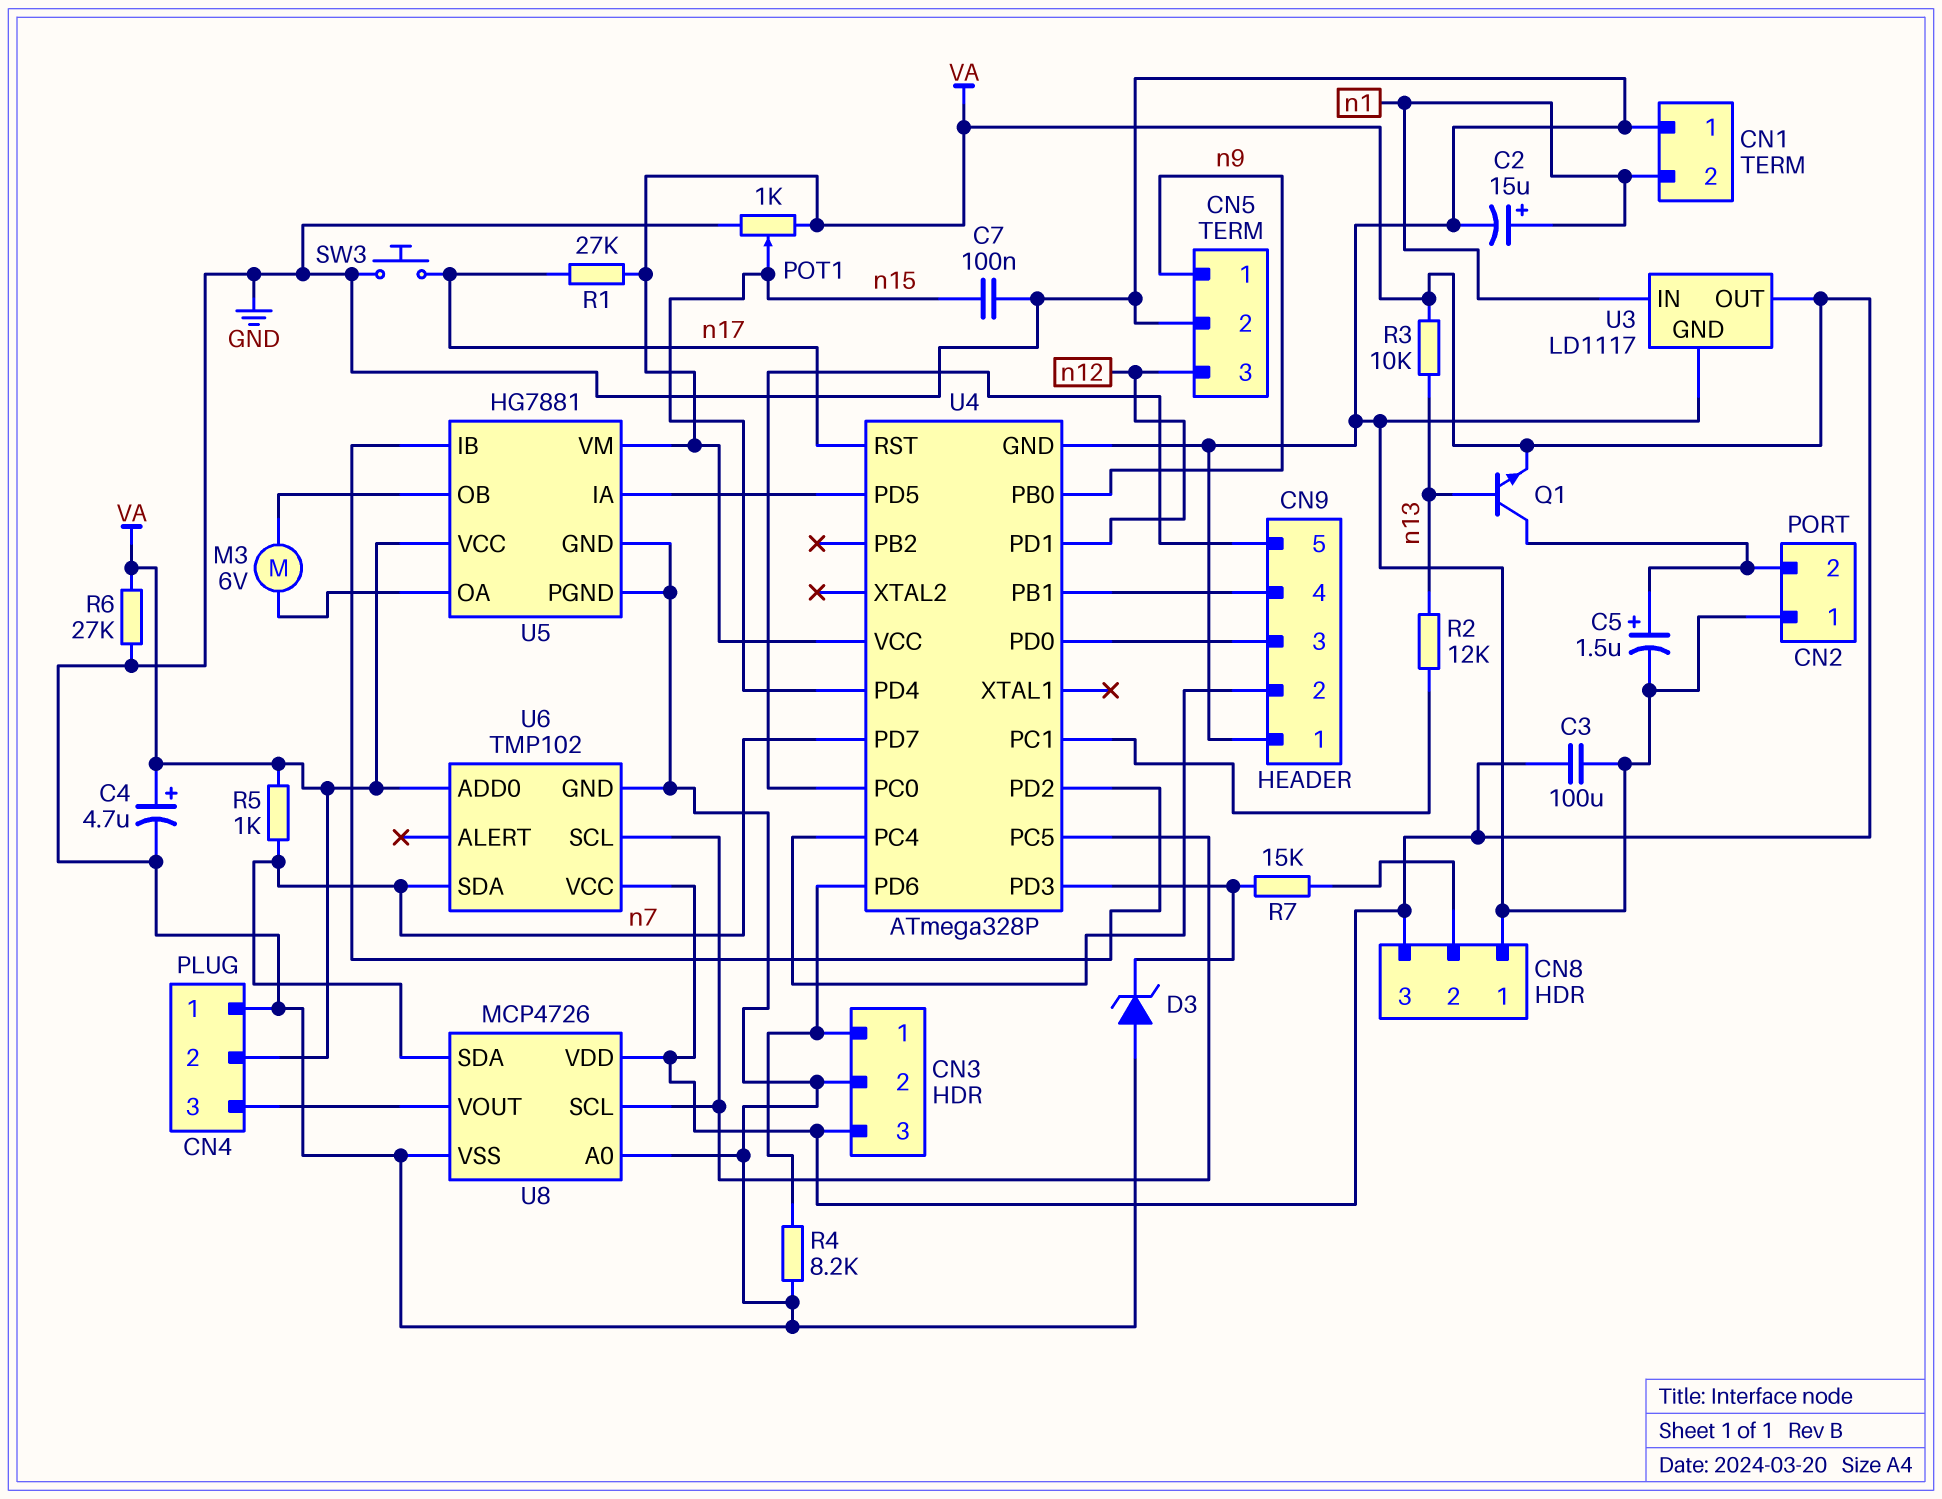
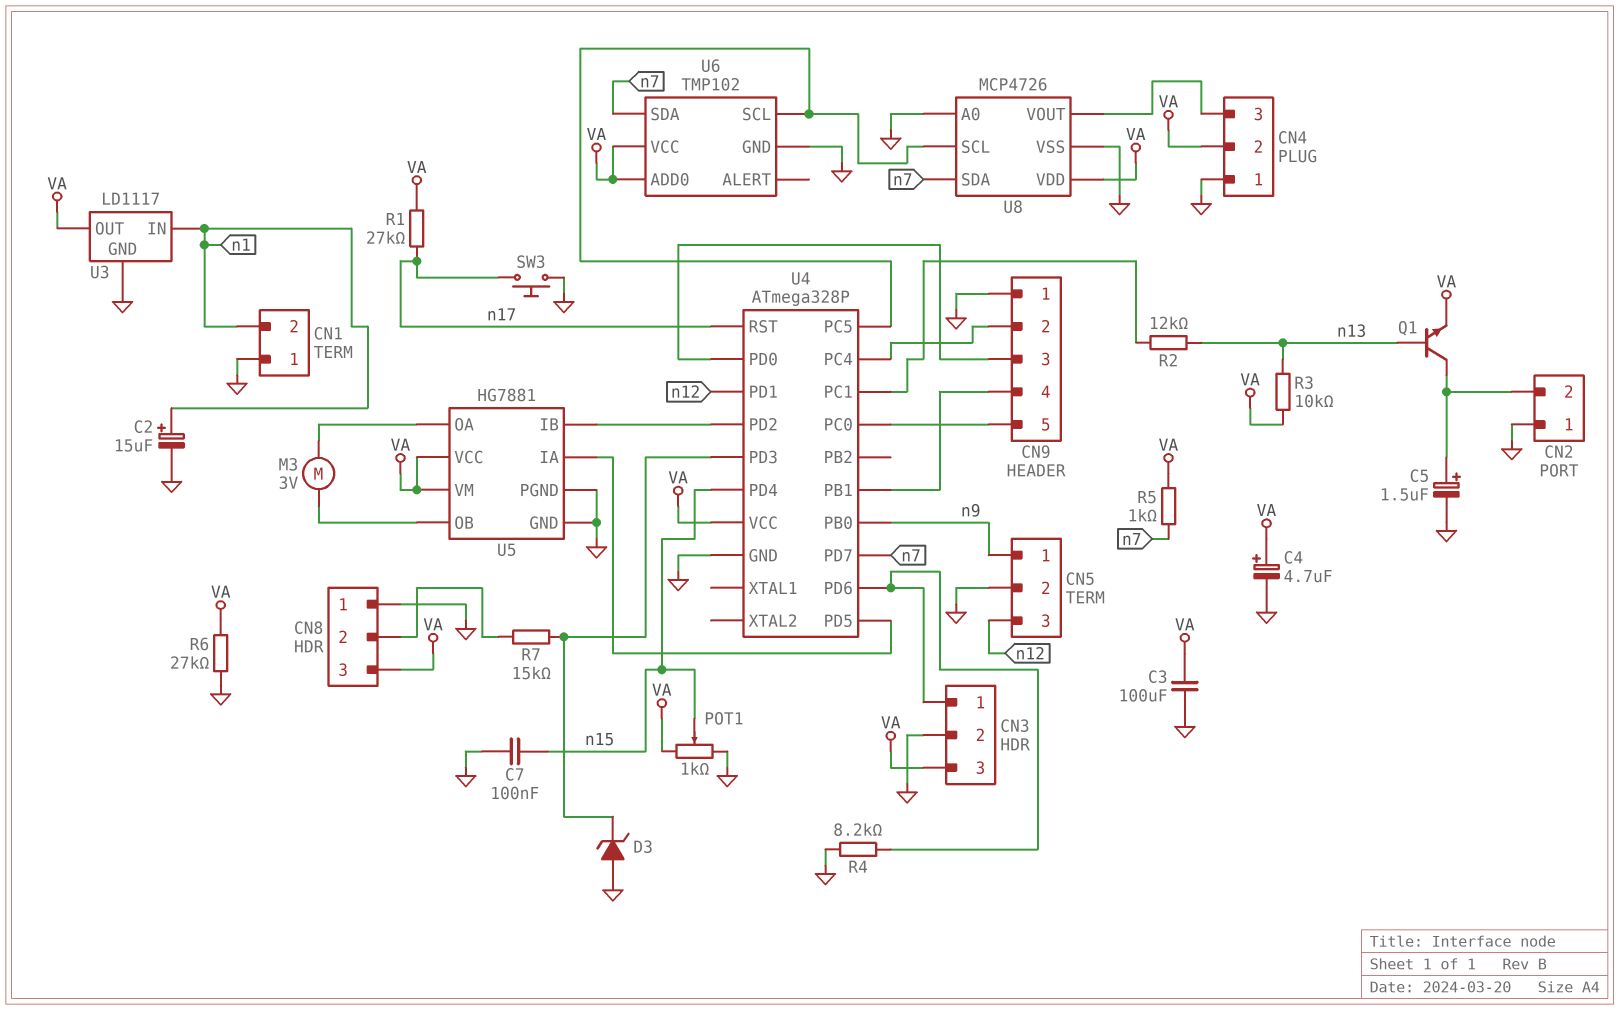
M3: motor 6V (U5/OA, U5/OB) -> motor 3V (U5/OA, U5/OB)

